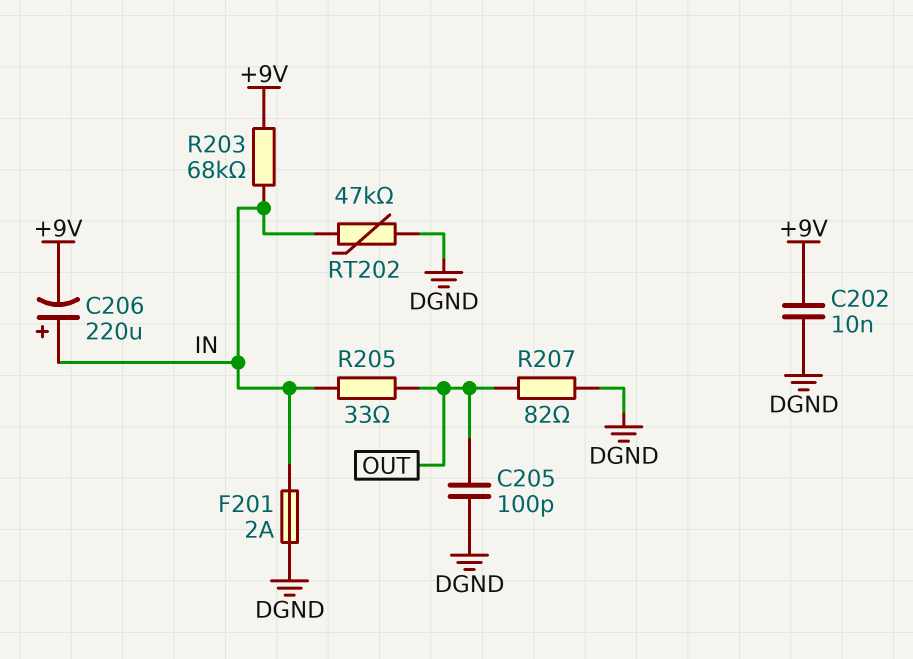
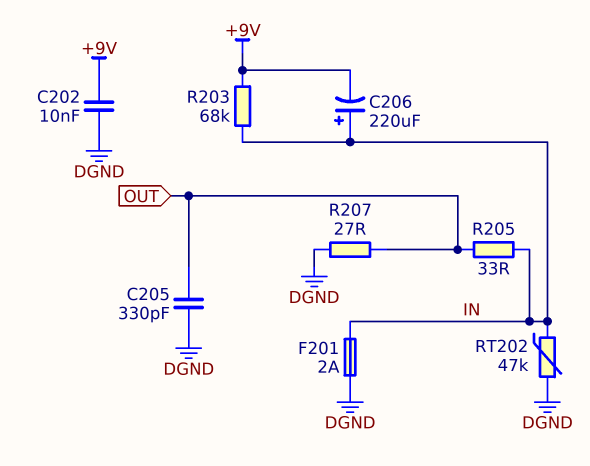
C205: 100pF (DGND, OUT) -> 330pF (DGND, OUT)
R207: 82 (DGND, OUT) -> 27 (DGND, OUT)

